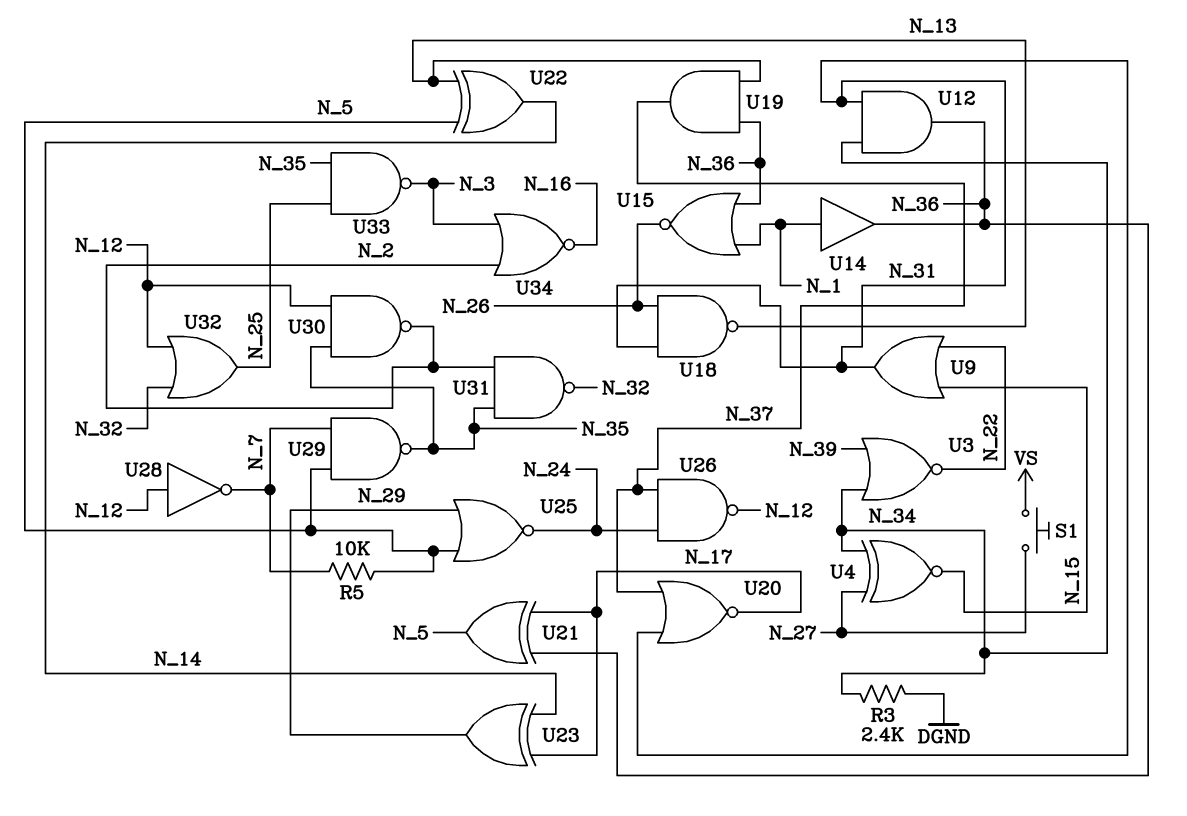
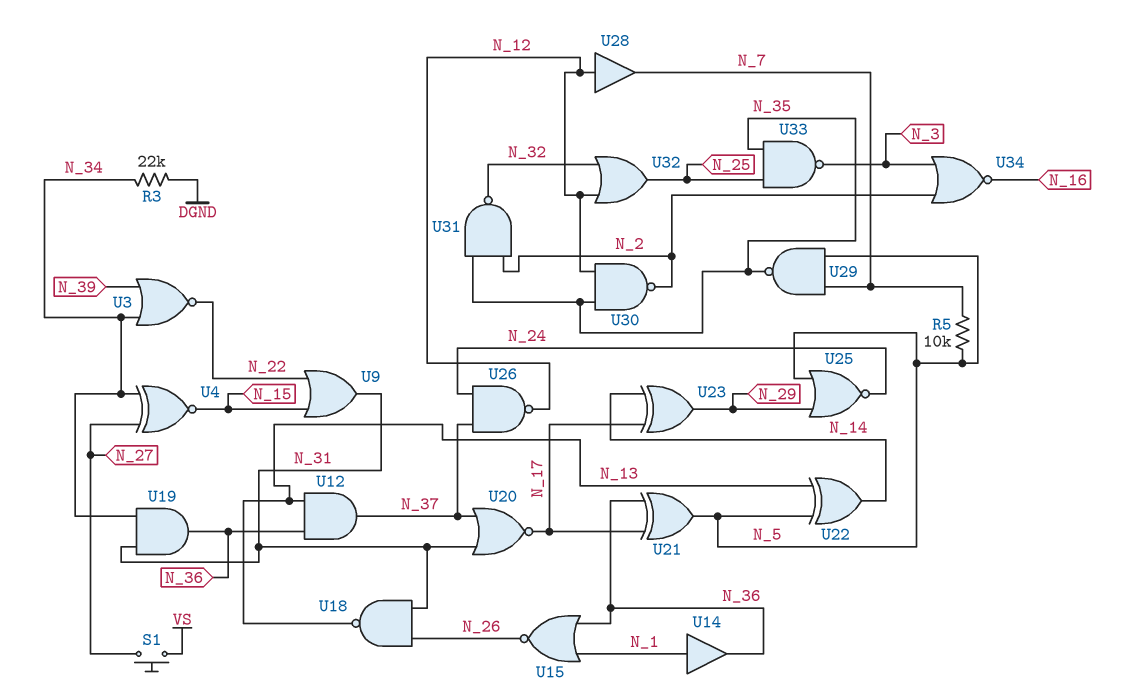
R3: 2.4k (DGND, N_34) -> 22k (DGND, N_34)
U12: AND (in N_31, in N_34, out N_36) -> AND (in N_13, in N_36, out N_37)
U19: AND (in N_13, in N_36, out N_37) -> AND (in N_31, in N_34, out N_36)
U28: NOT (in N_12, out N_7) -> buffer (in N_12, out N_7)

